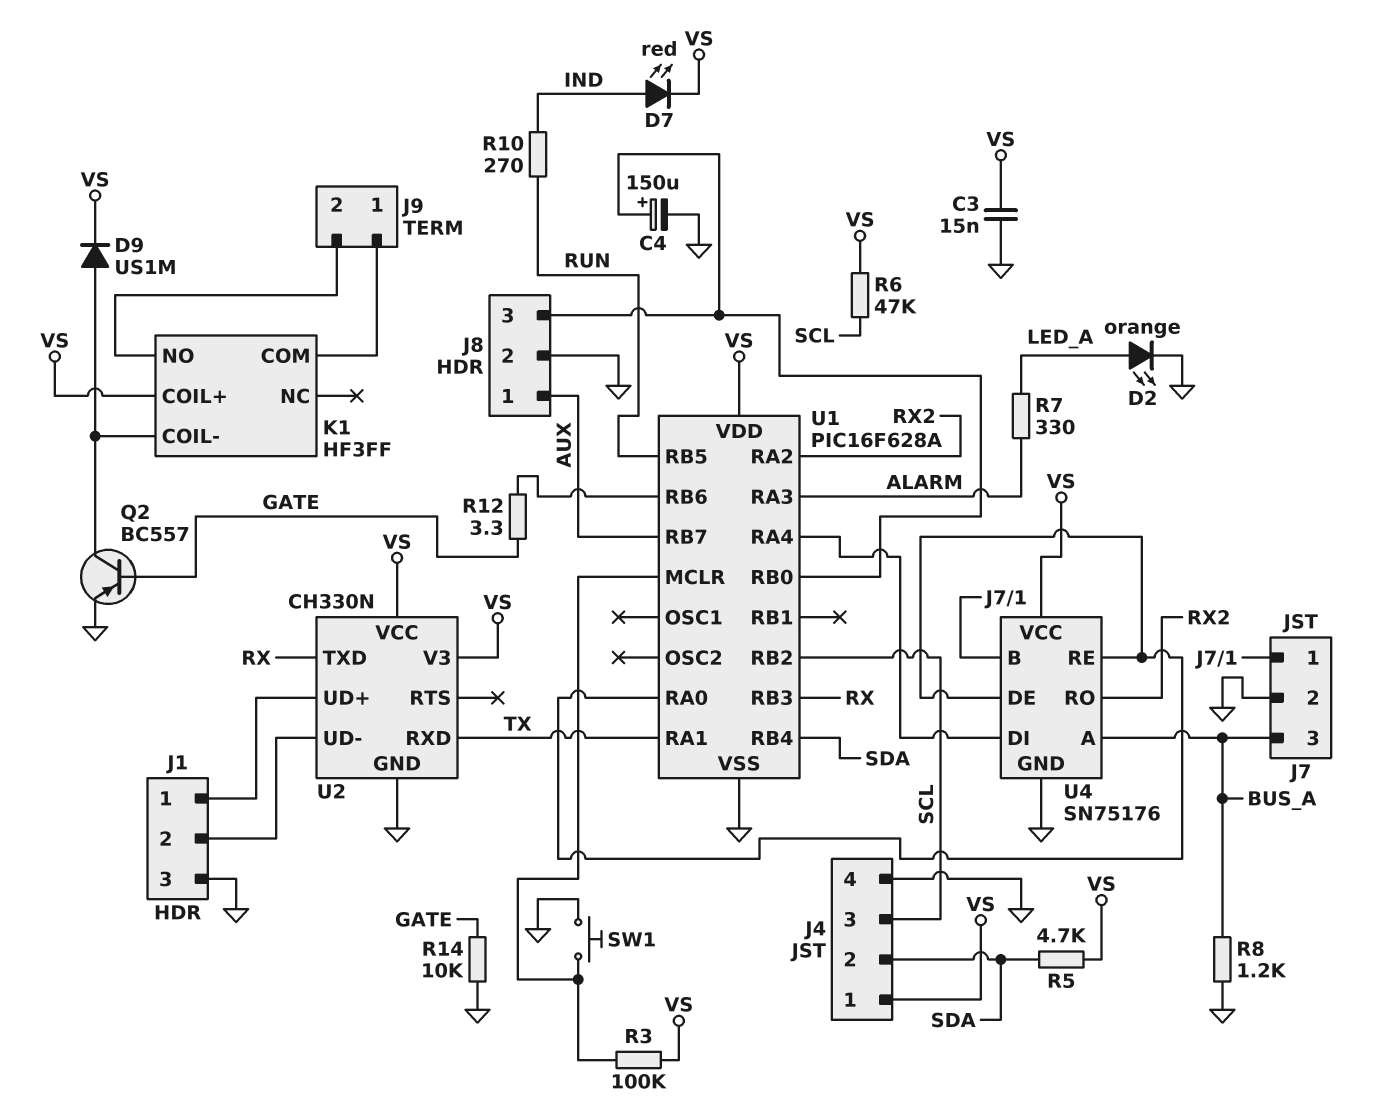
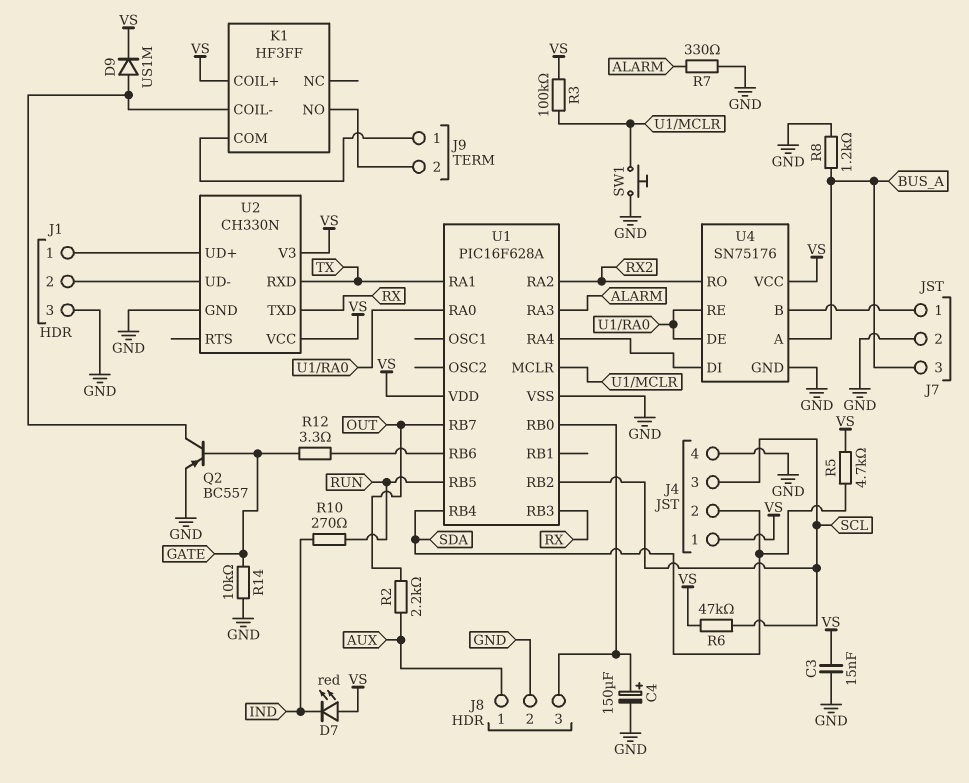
D2: LED orange (A LED_A, K GND) -> none
D7: LED red (A IND, K VS) -> LED red (A VS, K IND)
R2: none -> 2.2k (AUX, OUT)
R7: 330 (ALARM, LED_A) -> 330 (ALARM, GND)
U1 pin RB7: AUX -> OUT

